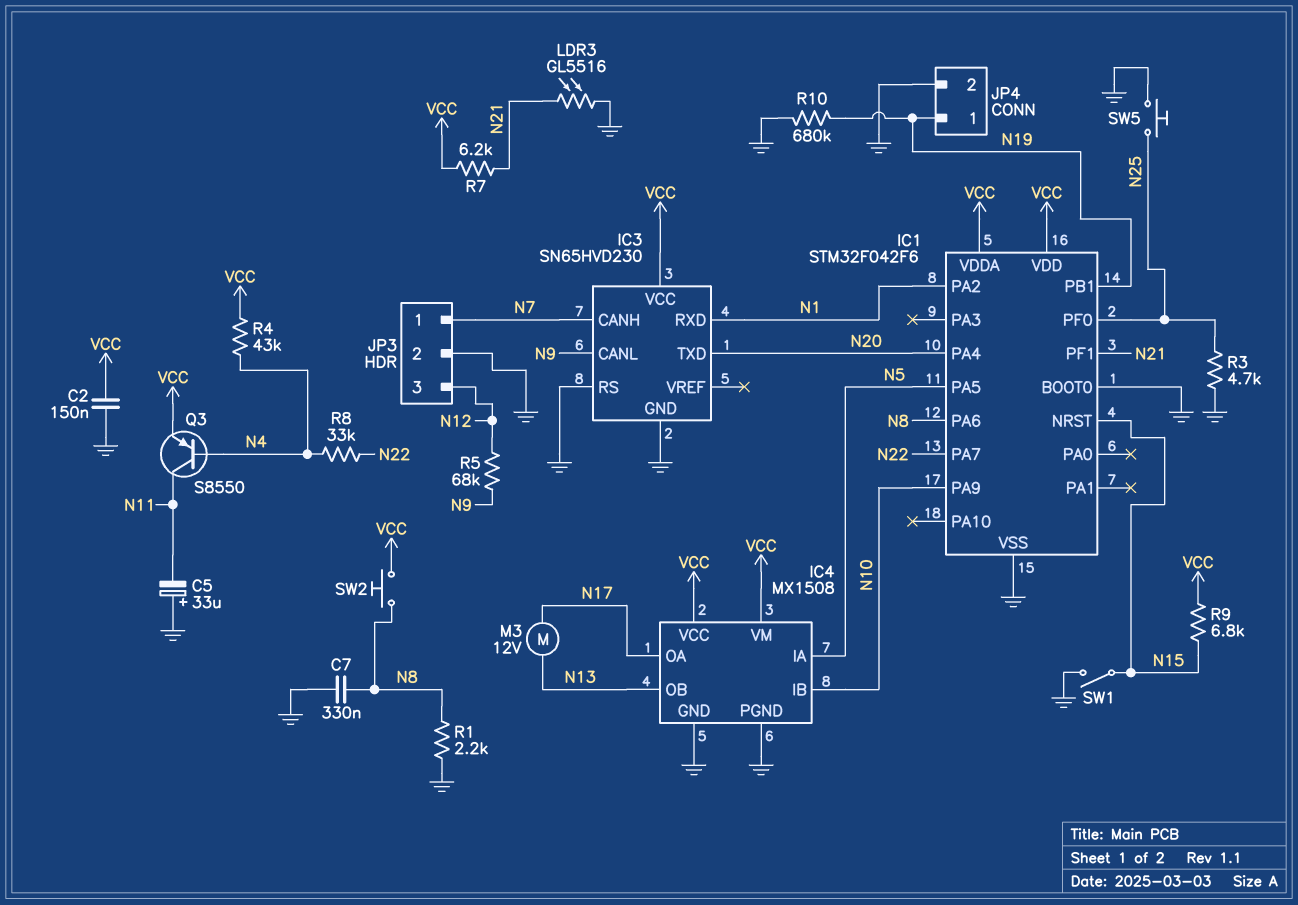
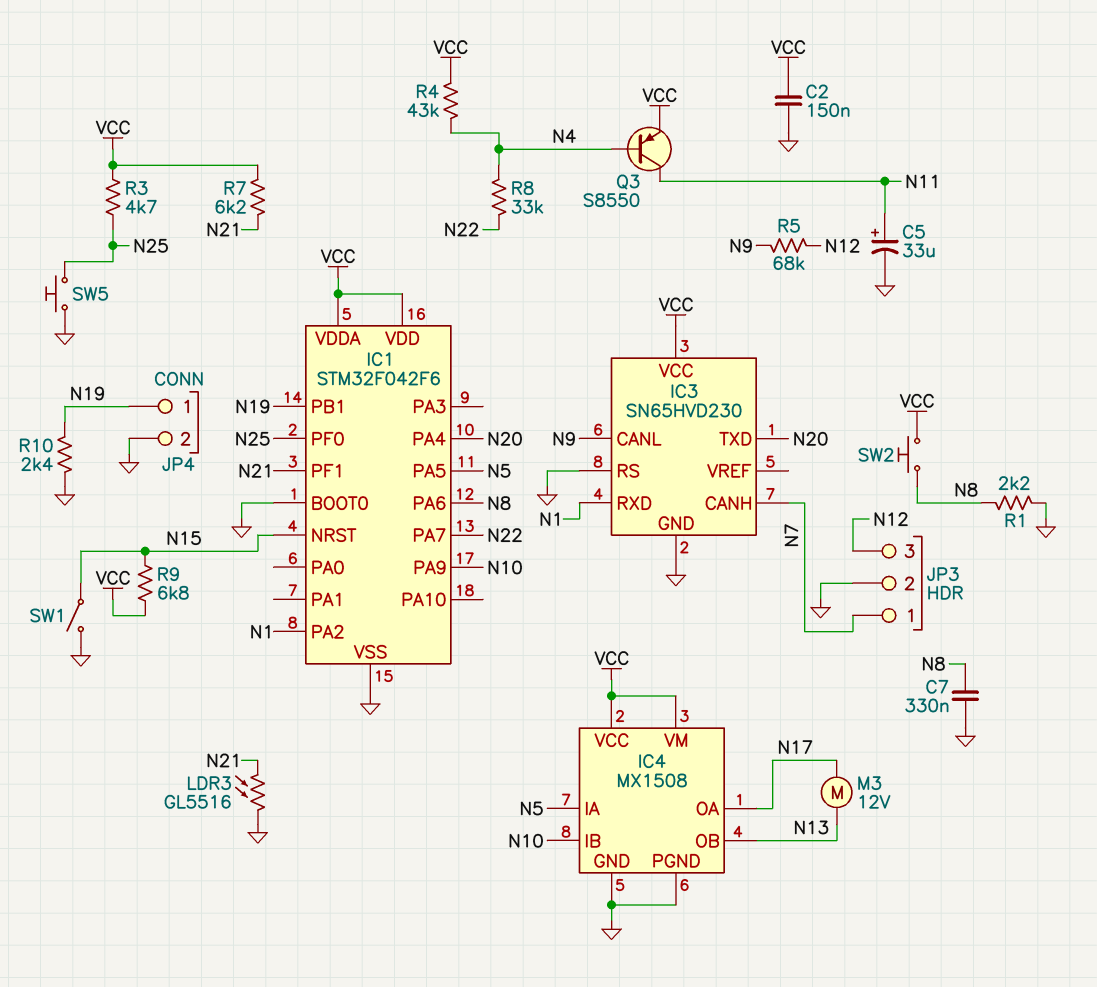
C5: 33uF (plus GND, minus N11) -> 33uF (plus N11, minus GND)
R3: 4.7k (GND, N25) -> 4.7k (N25, VCC)
R10: 680k (GND, N19) -> 2.4k (GND, N19)

